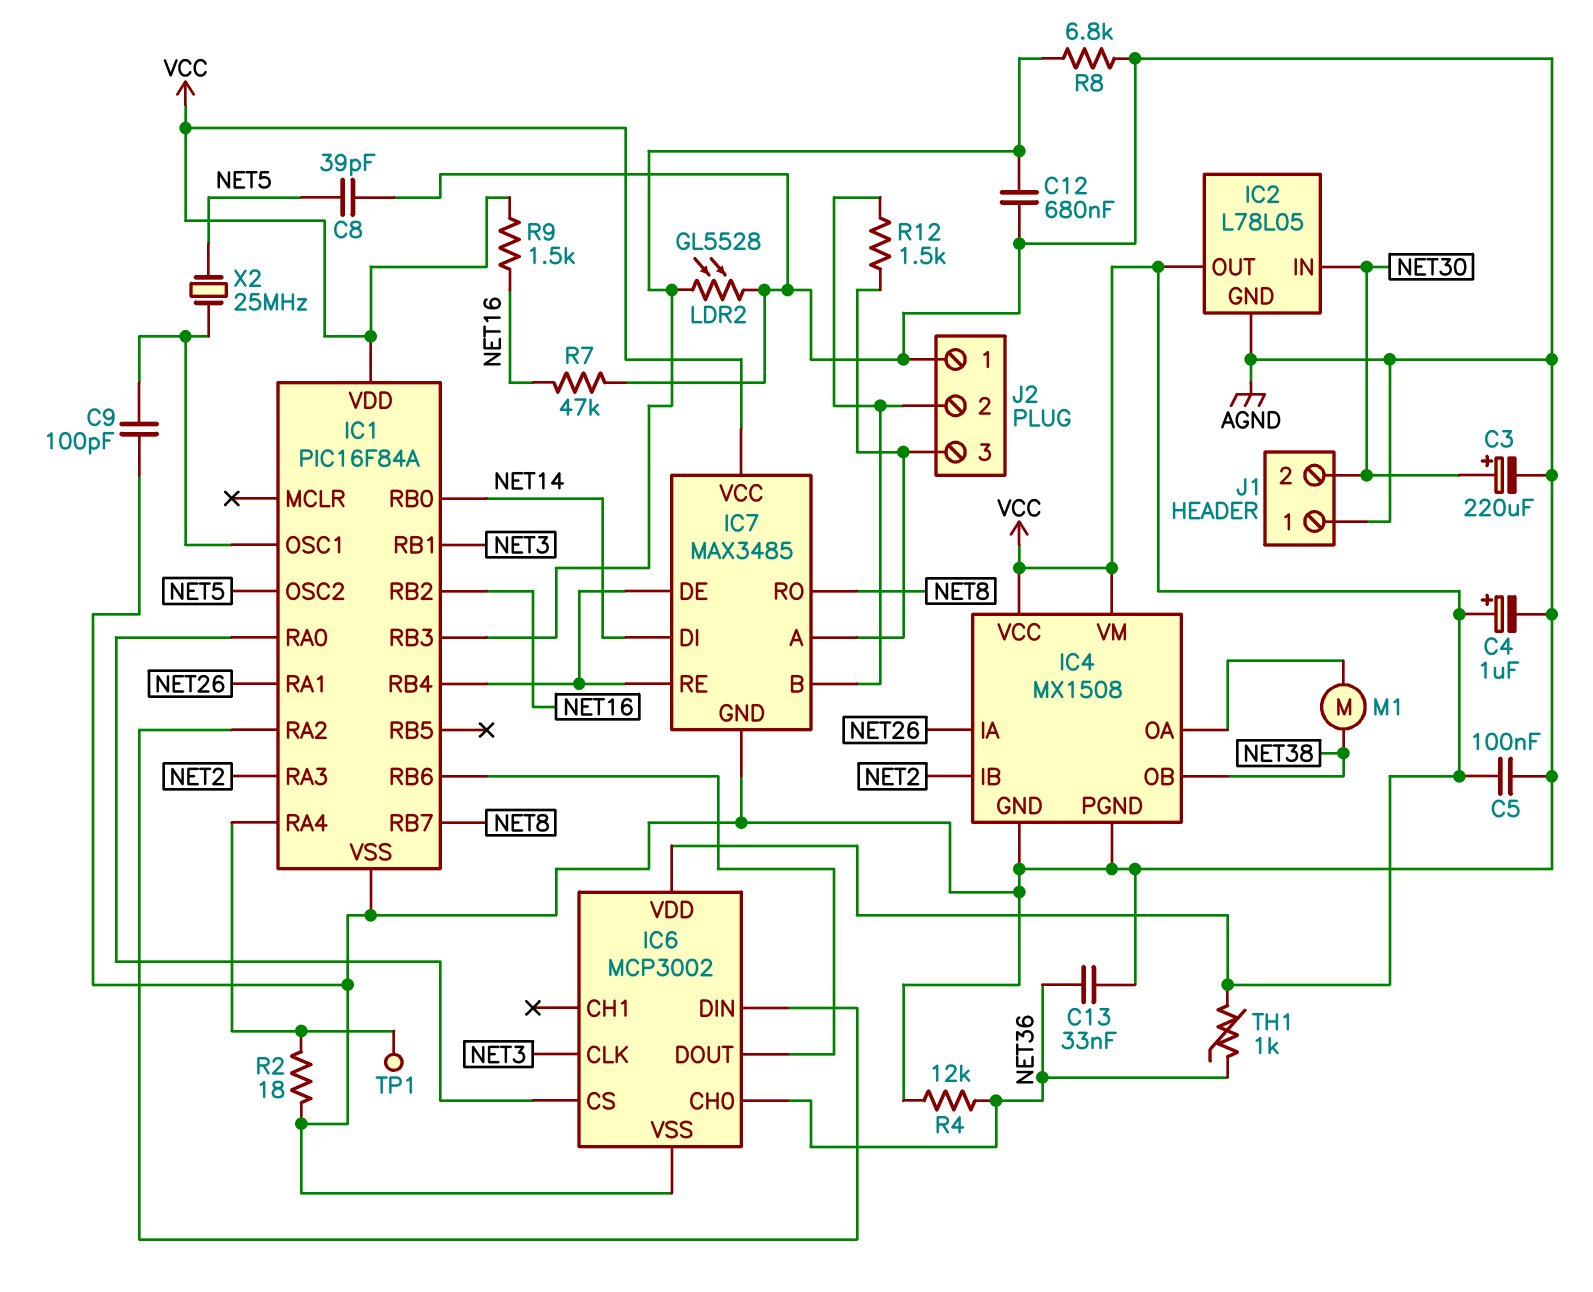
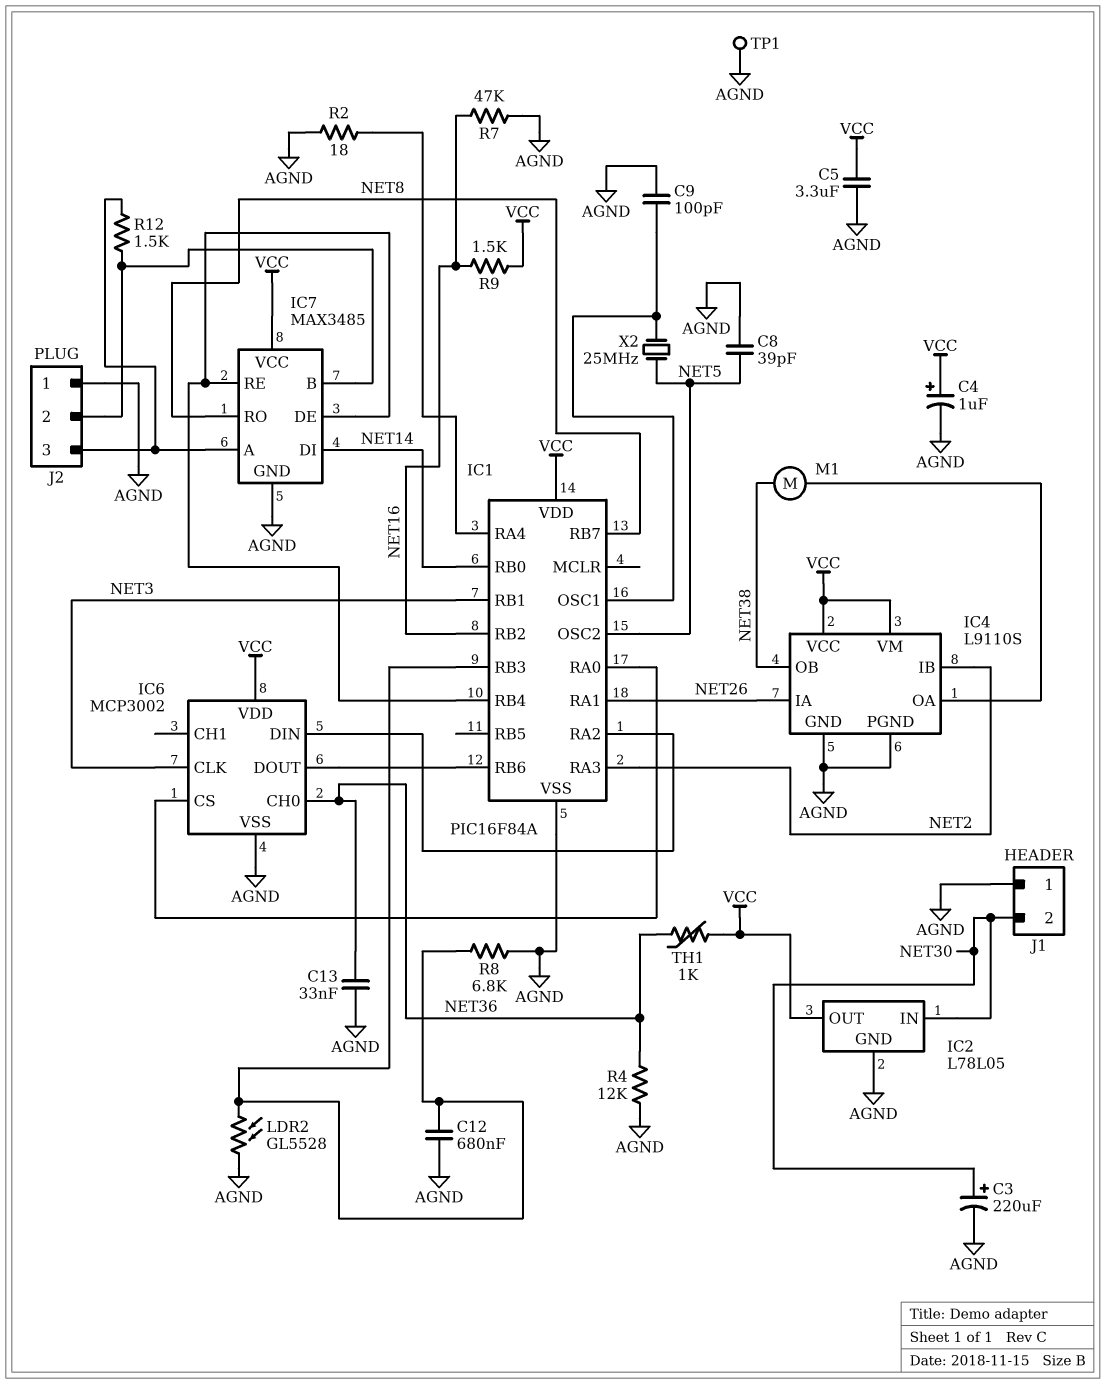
C5: 100nF (AGND, VCC) -> 3.3uF (AGND, VCC)
IC4: MX1508 -> L9110S
TP1: test point (IC1/RA4) -> test point (AGND)

